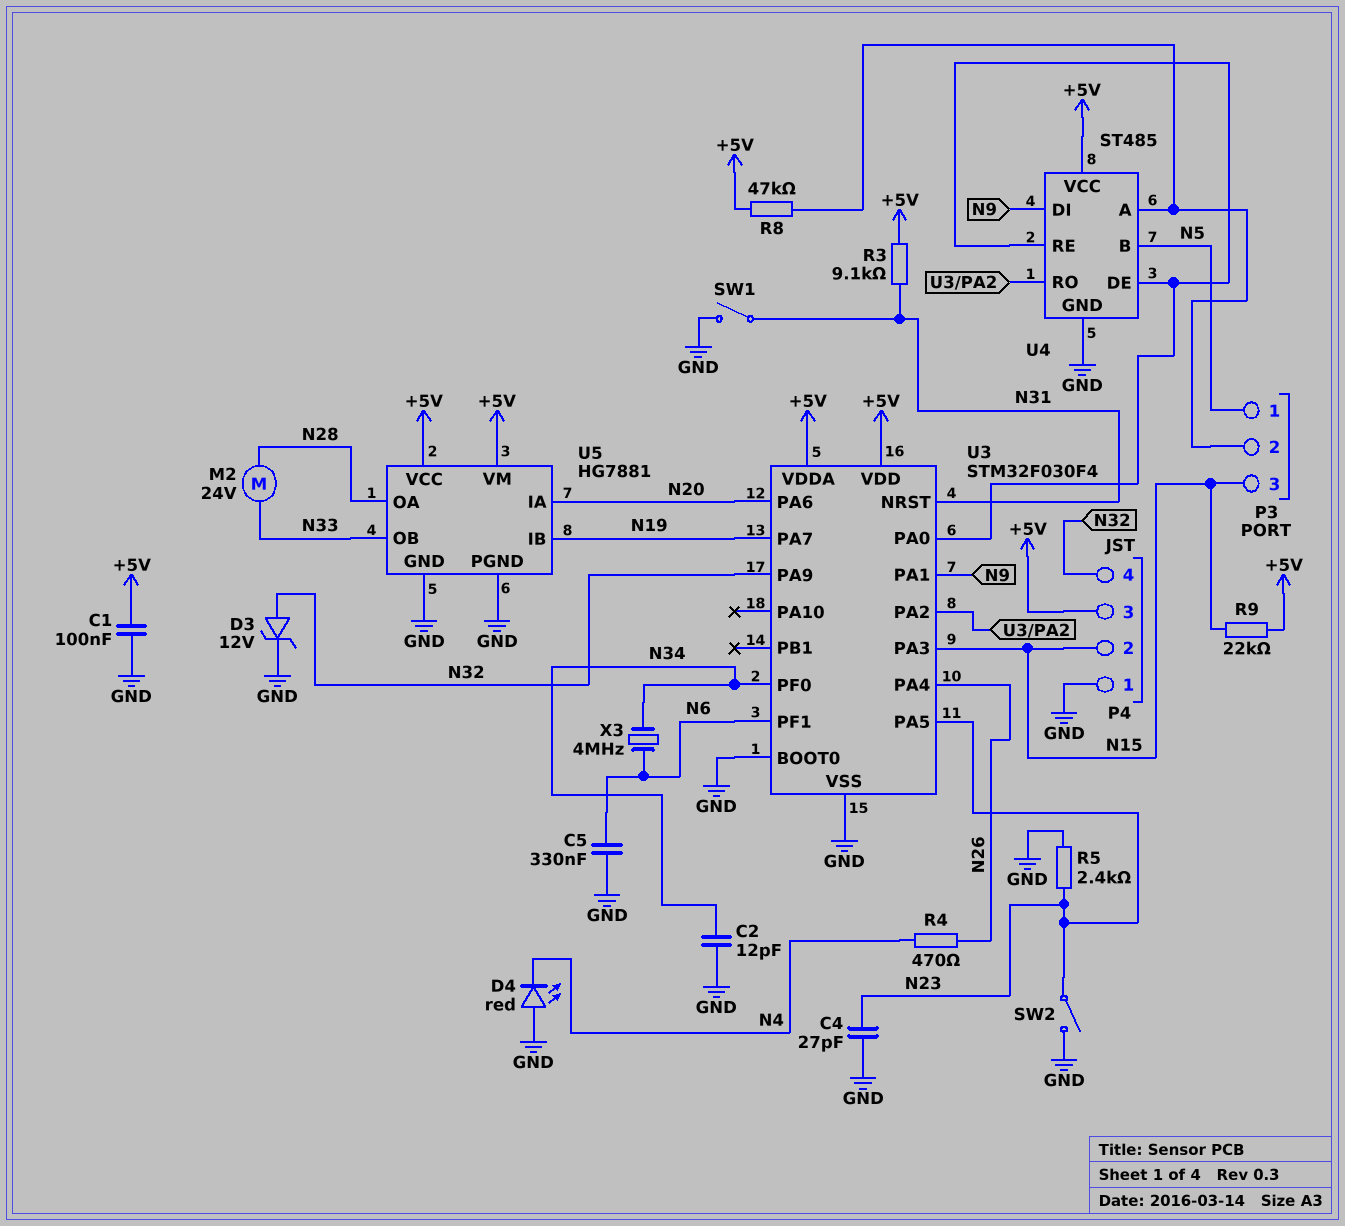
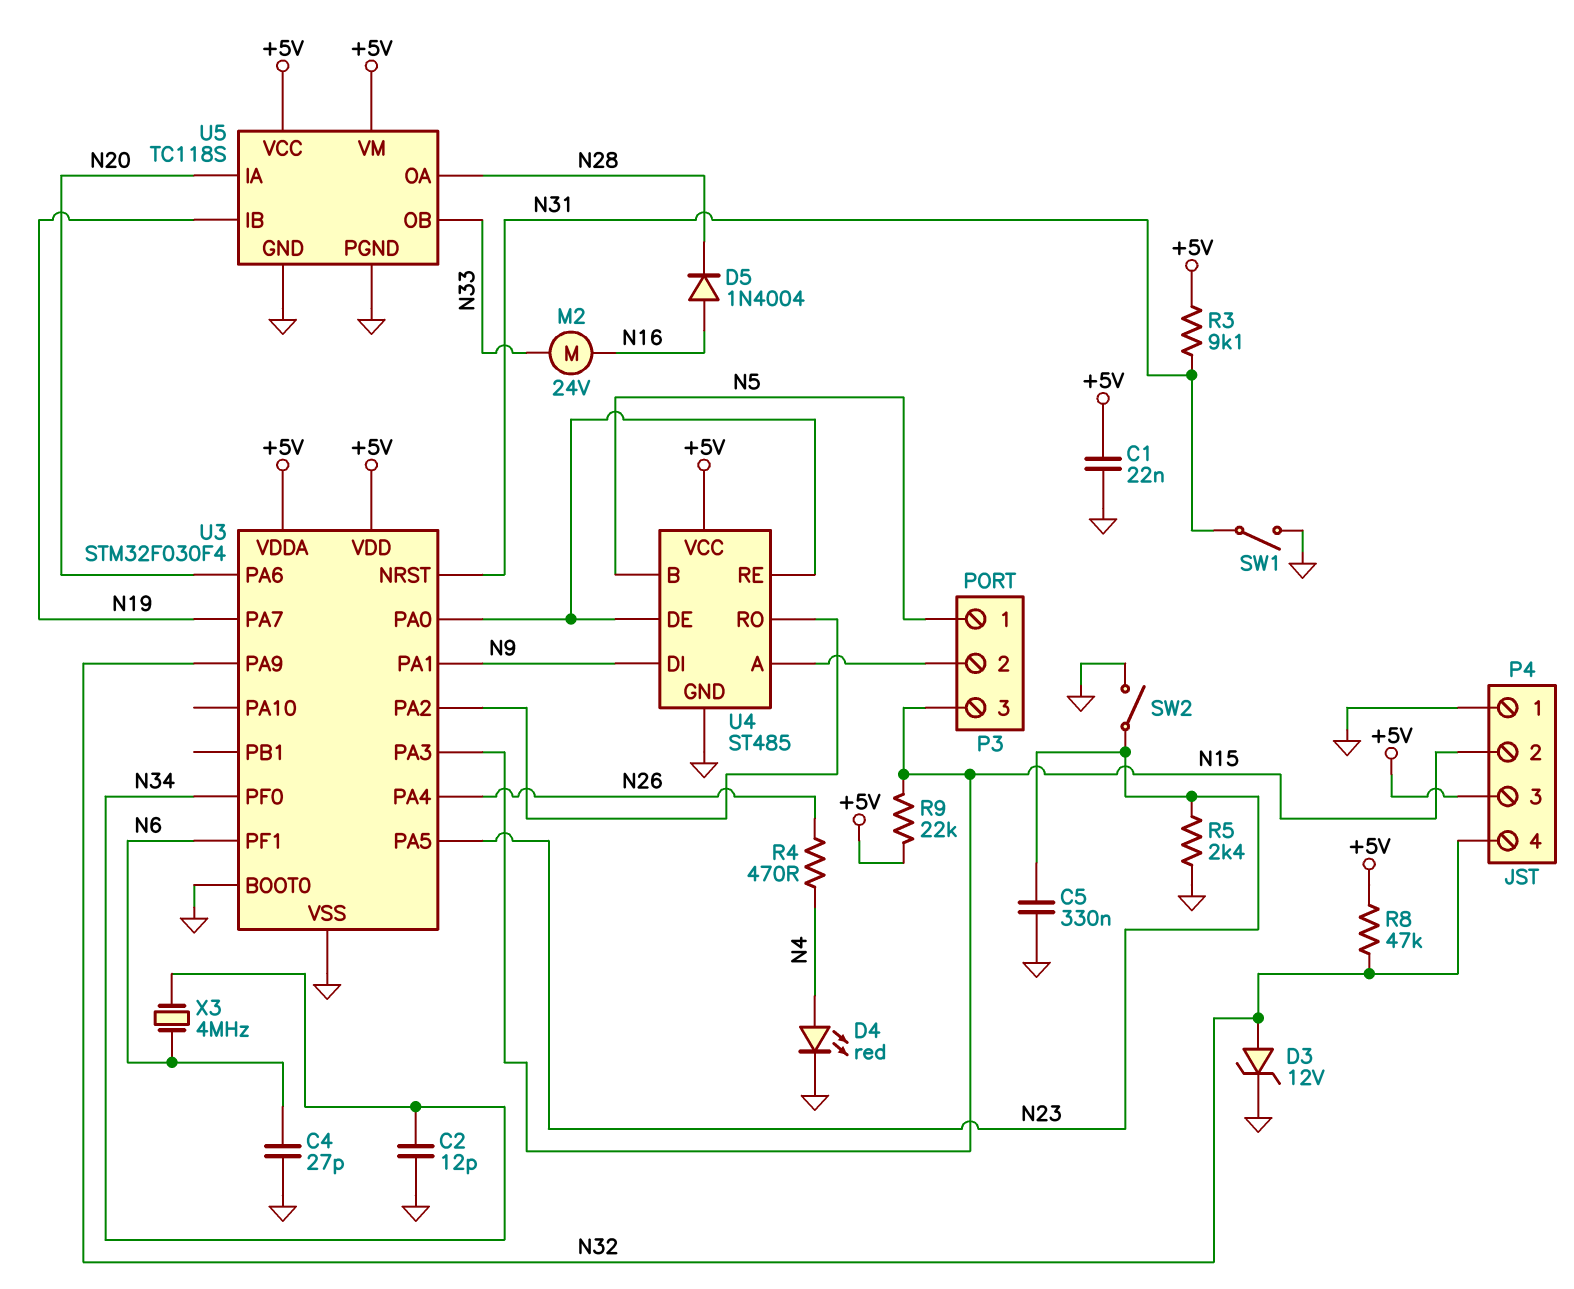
C1: 100nF (+5V, GND) -> 22nF (+5V, GND)
C4: 27pF (GND, N23) -> 27pF (GND, N6)
C5: 330nF (GND, N6) -> 330nF (GND, N23)
D4: LED red (A GND, K N4) -> LED red (A N4, K GND)
D5: none -> diode 1N4004 (A N16, K N28)
M2: motor 24V (N28, N33) -> motor 24V (N16, N33)
R8: 47k (+5V, P3/2) -> 47k (+5V, N32)
U5: HG7881 -> TC118S

